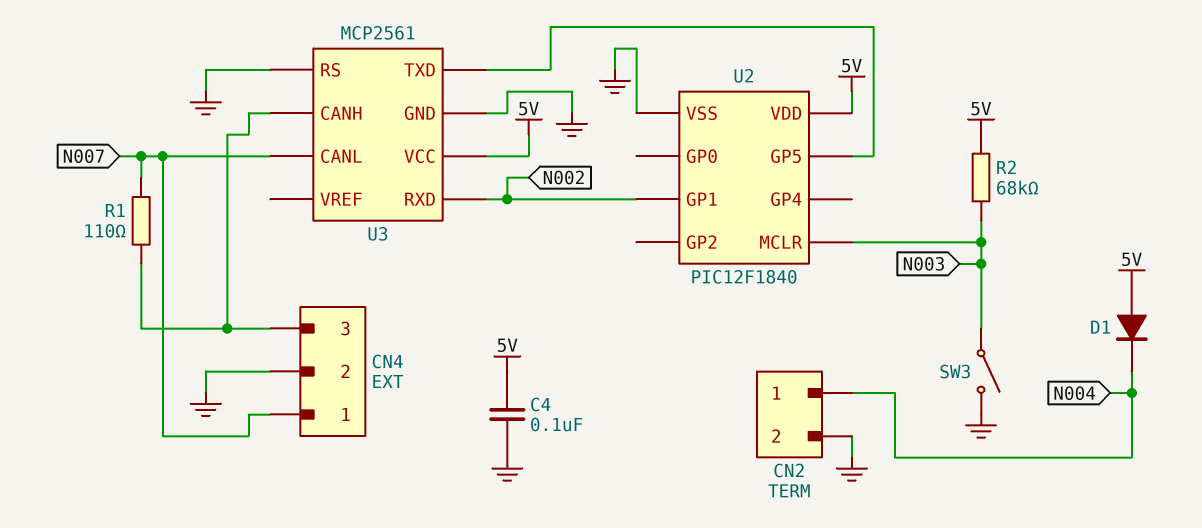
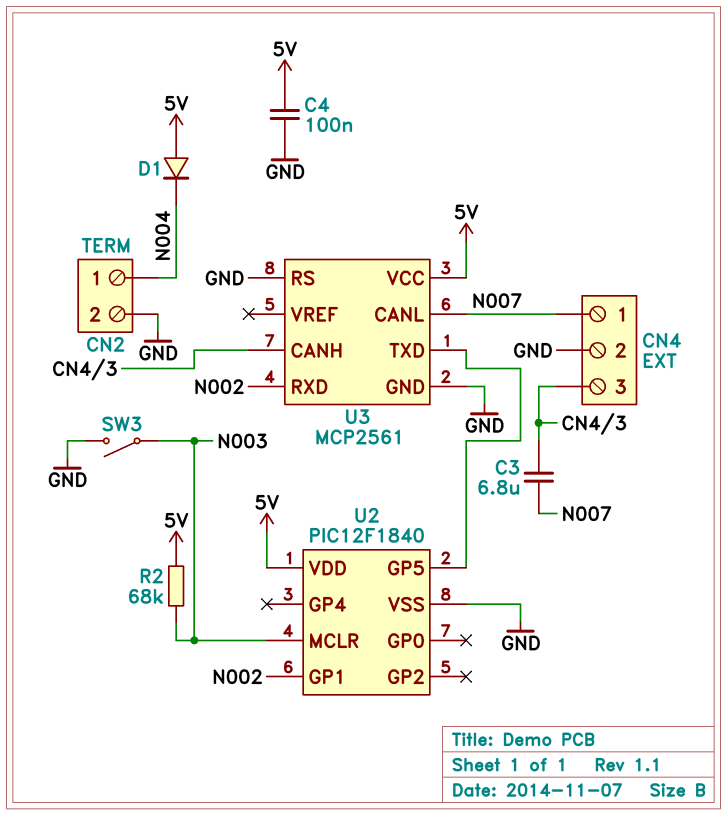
C3: none -> 6.8uF (CN4/3, N007)
R1: 110 (CN4/3, N007) -> none

